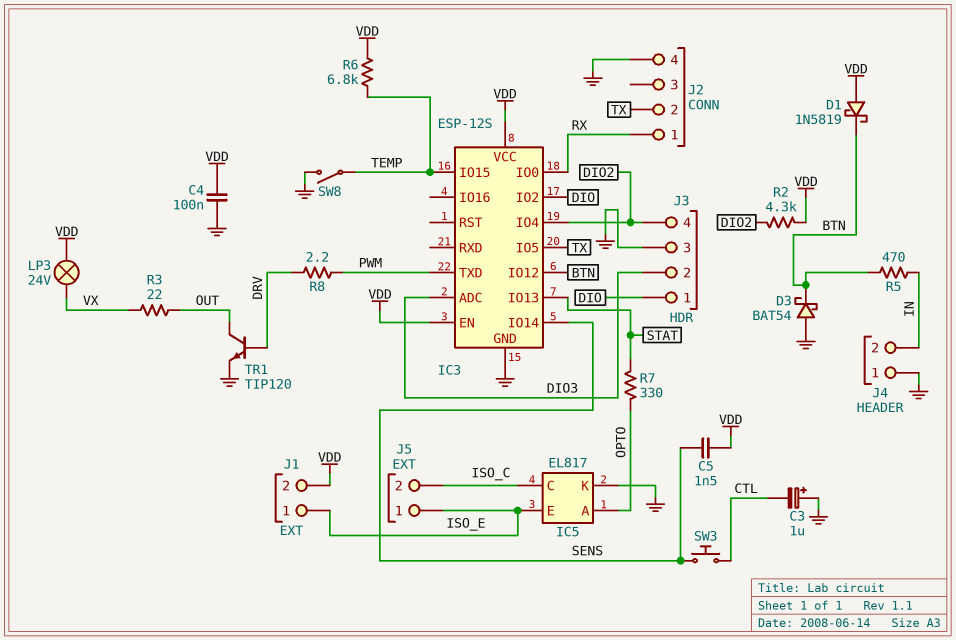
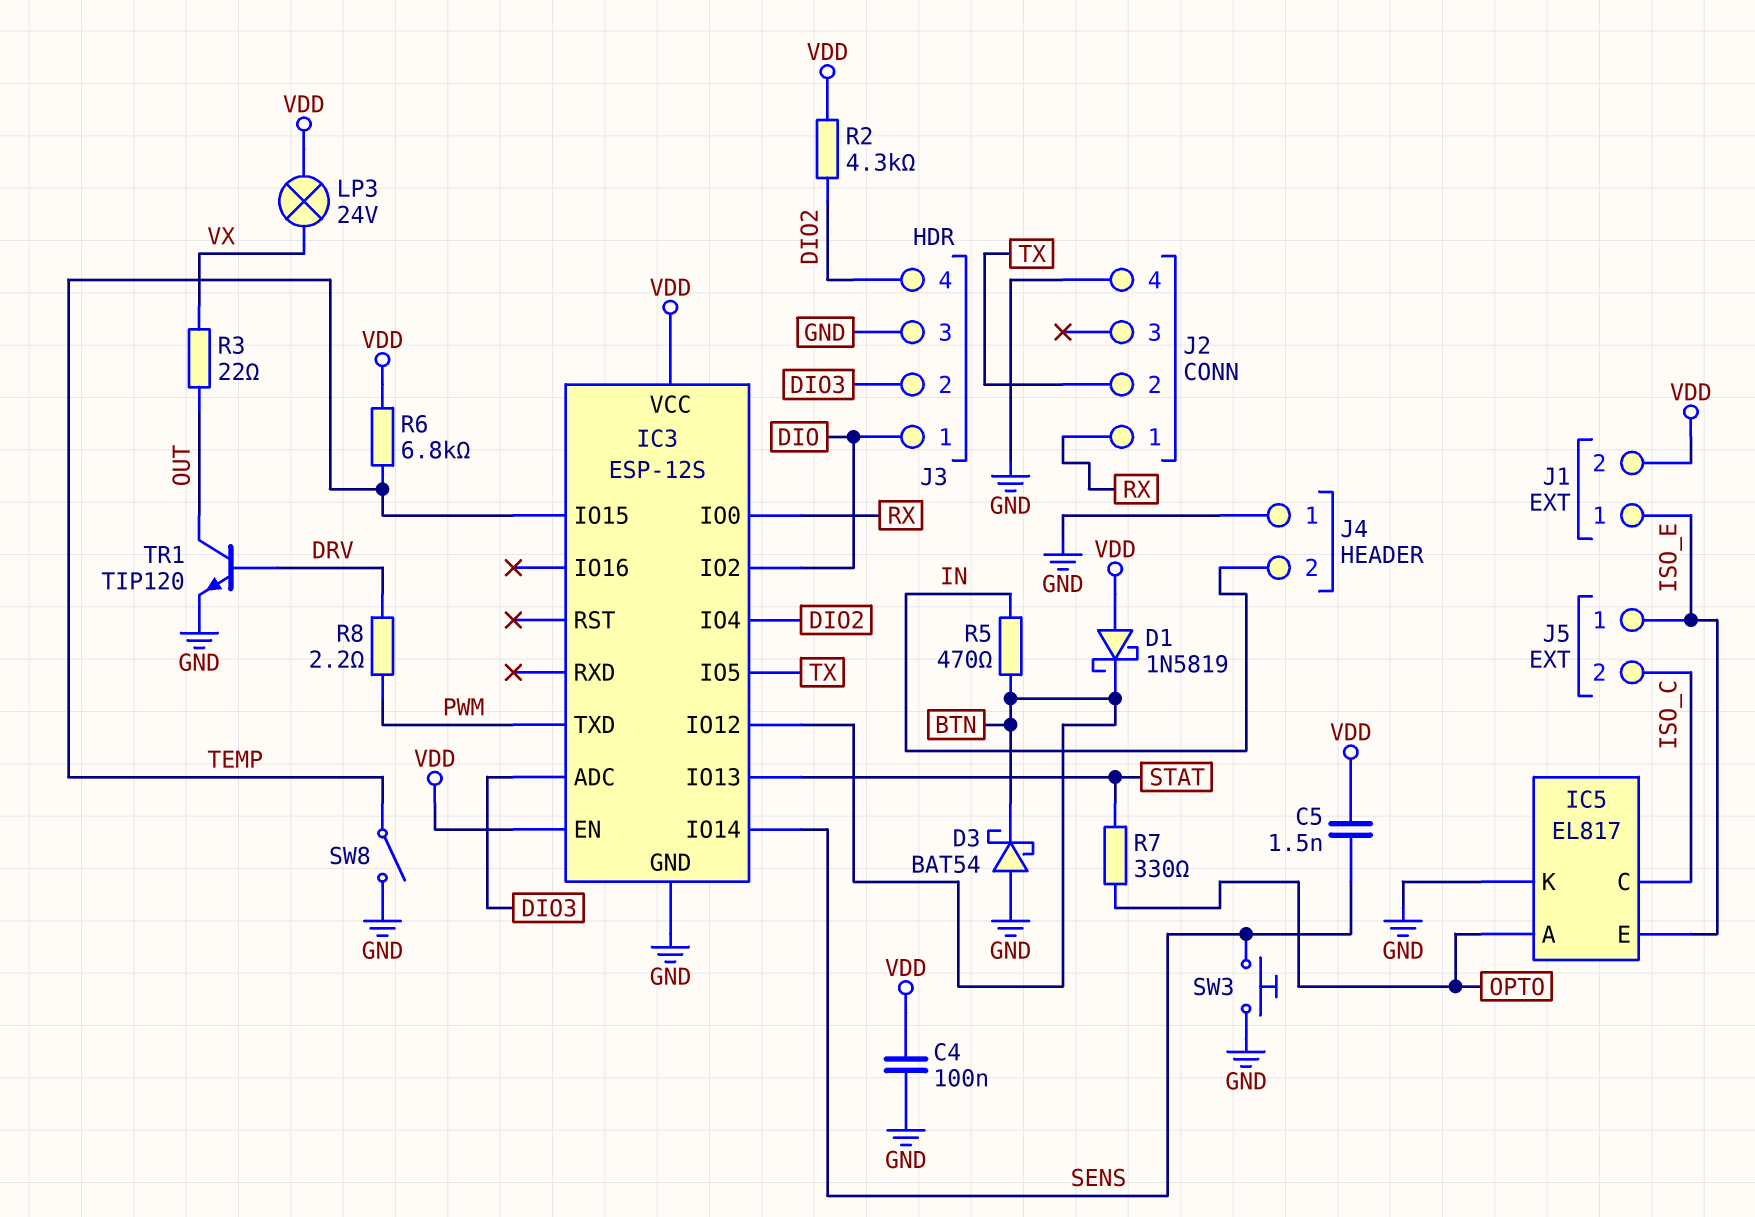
C3: 1uF (plus GND, minus CTL) -> none
SW3: button (CTL, SENS) -> button (GND, SENS)

